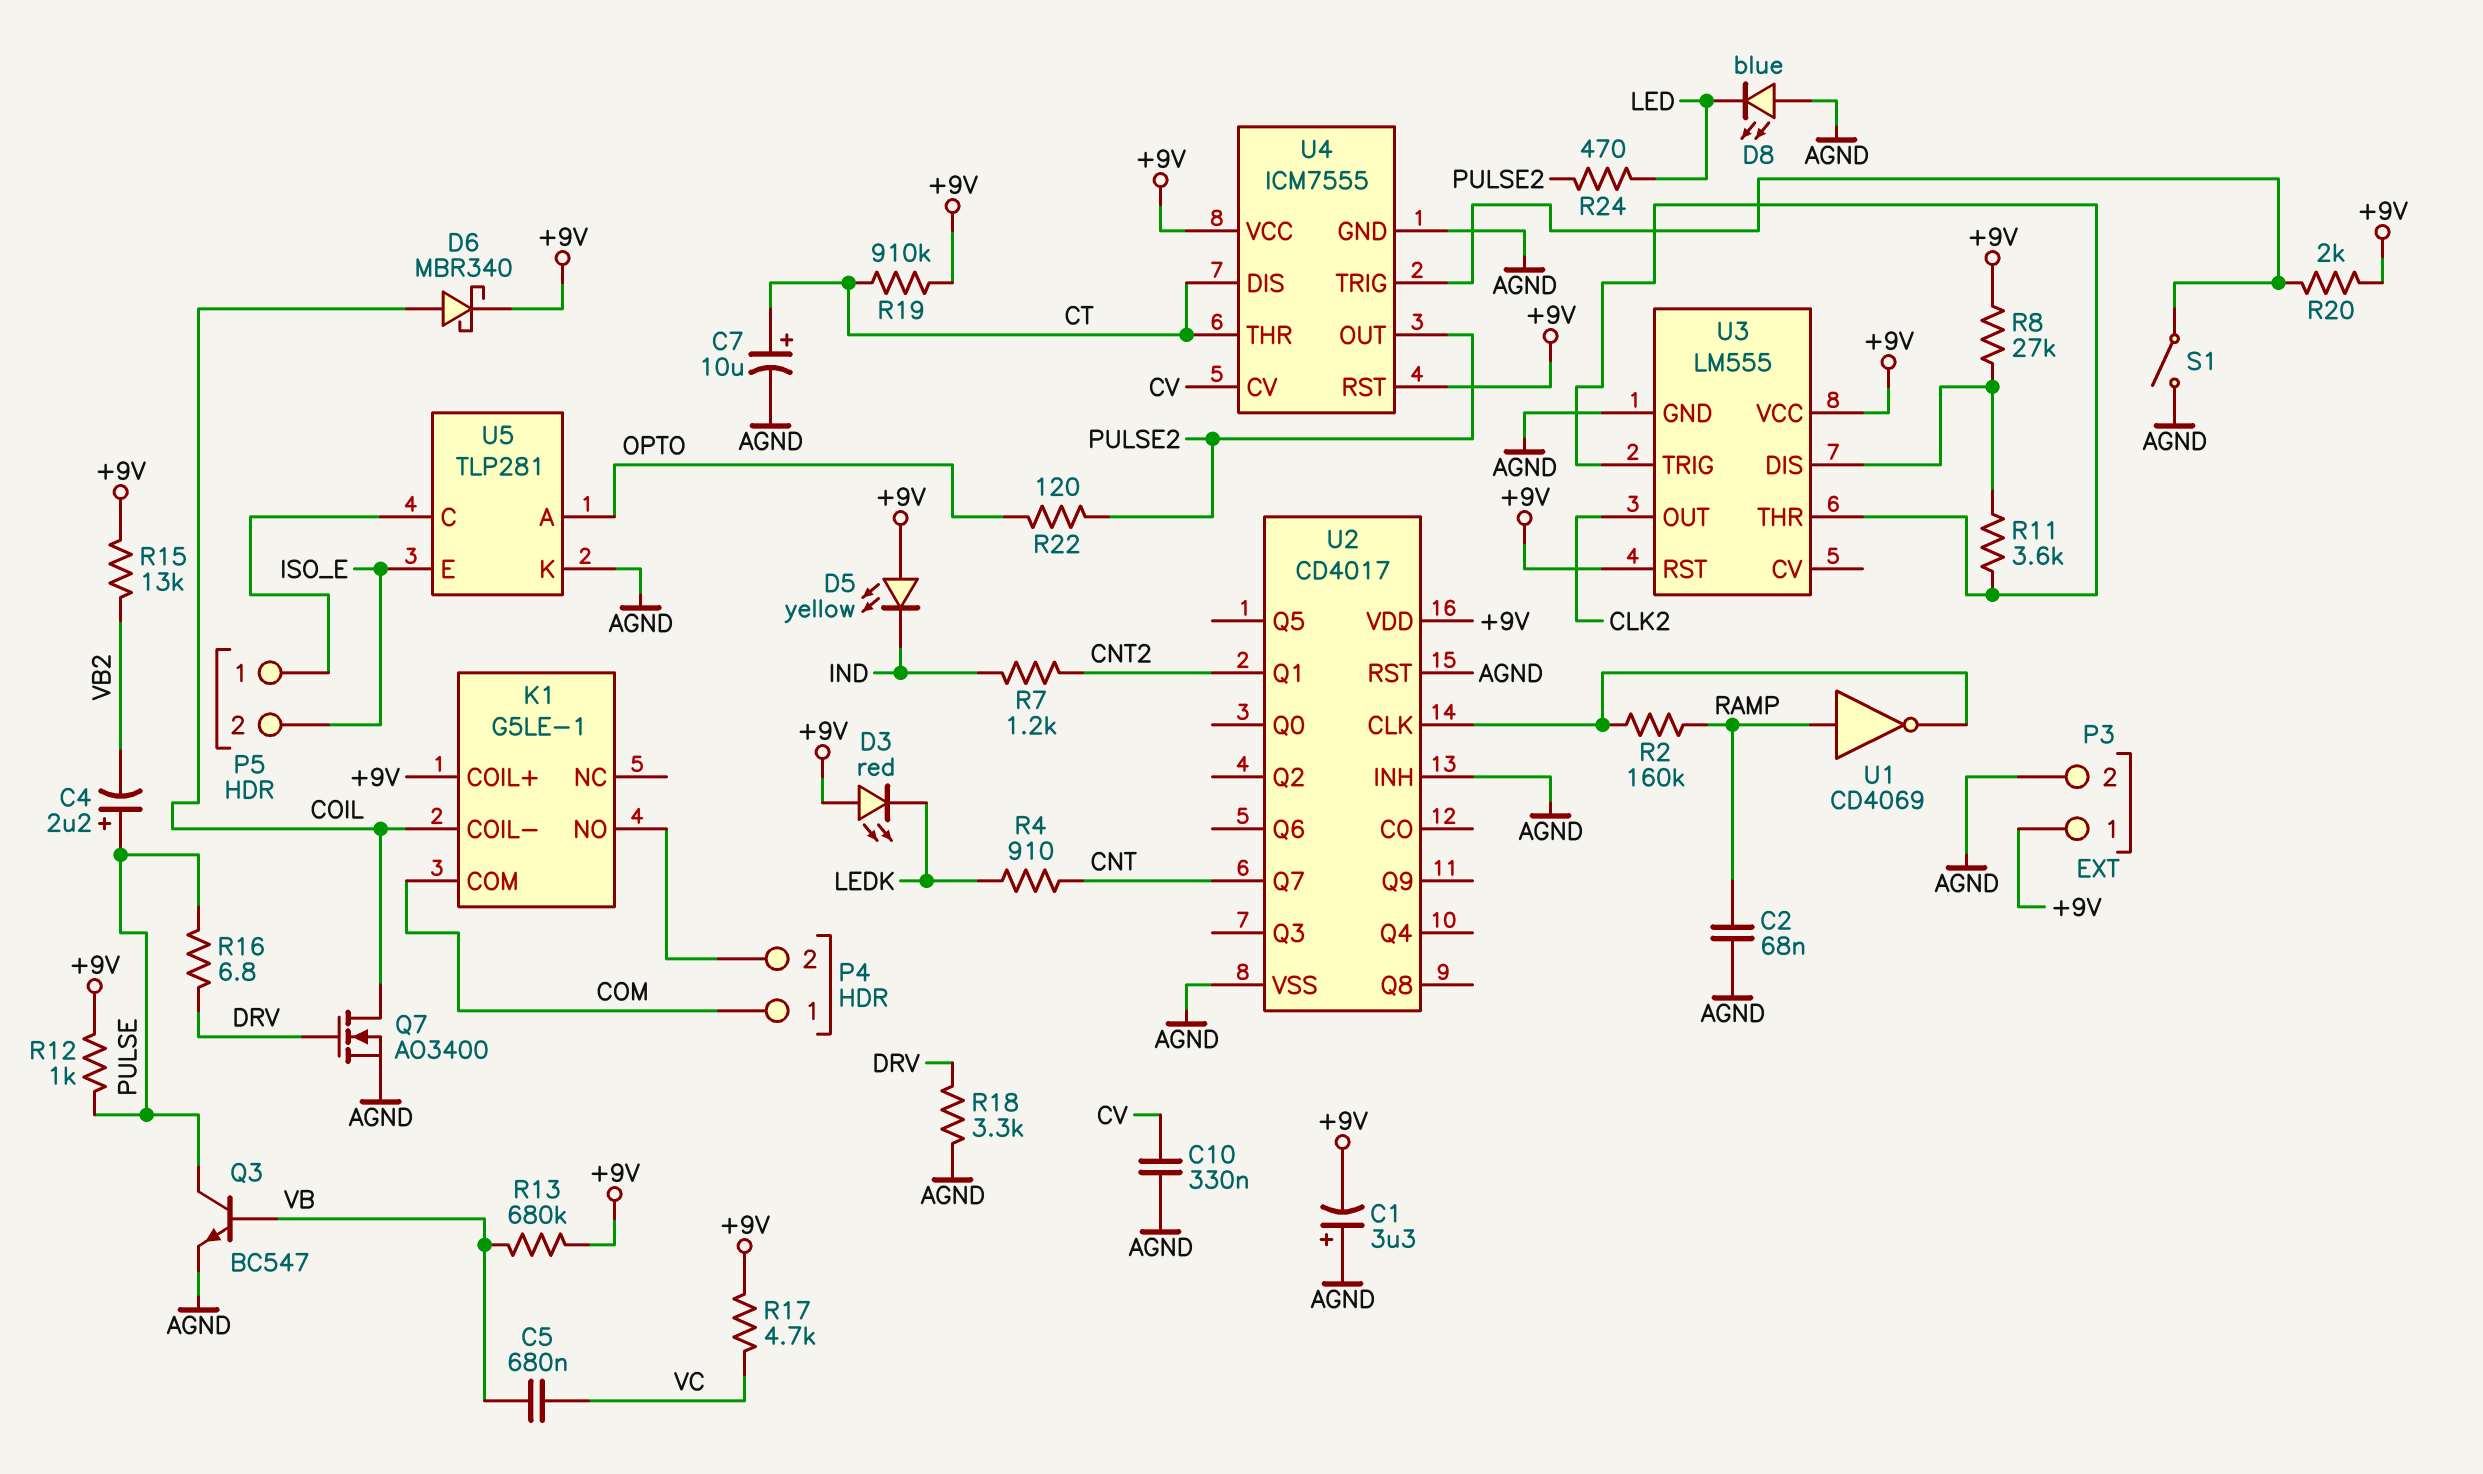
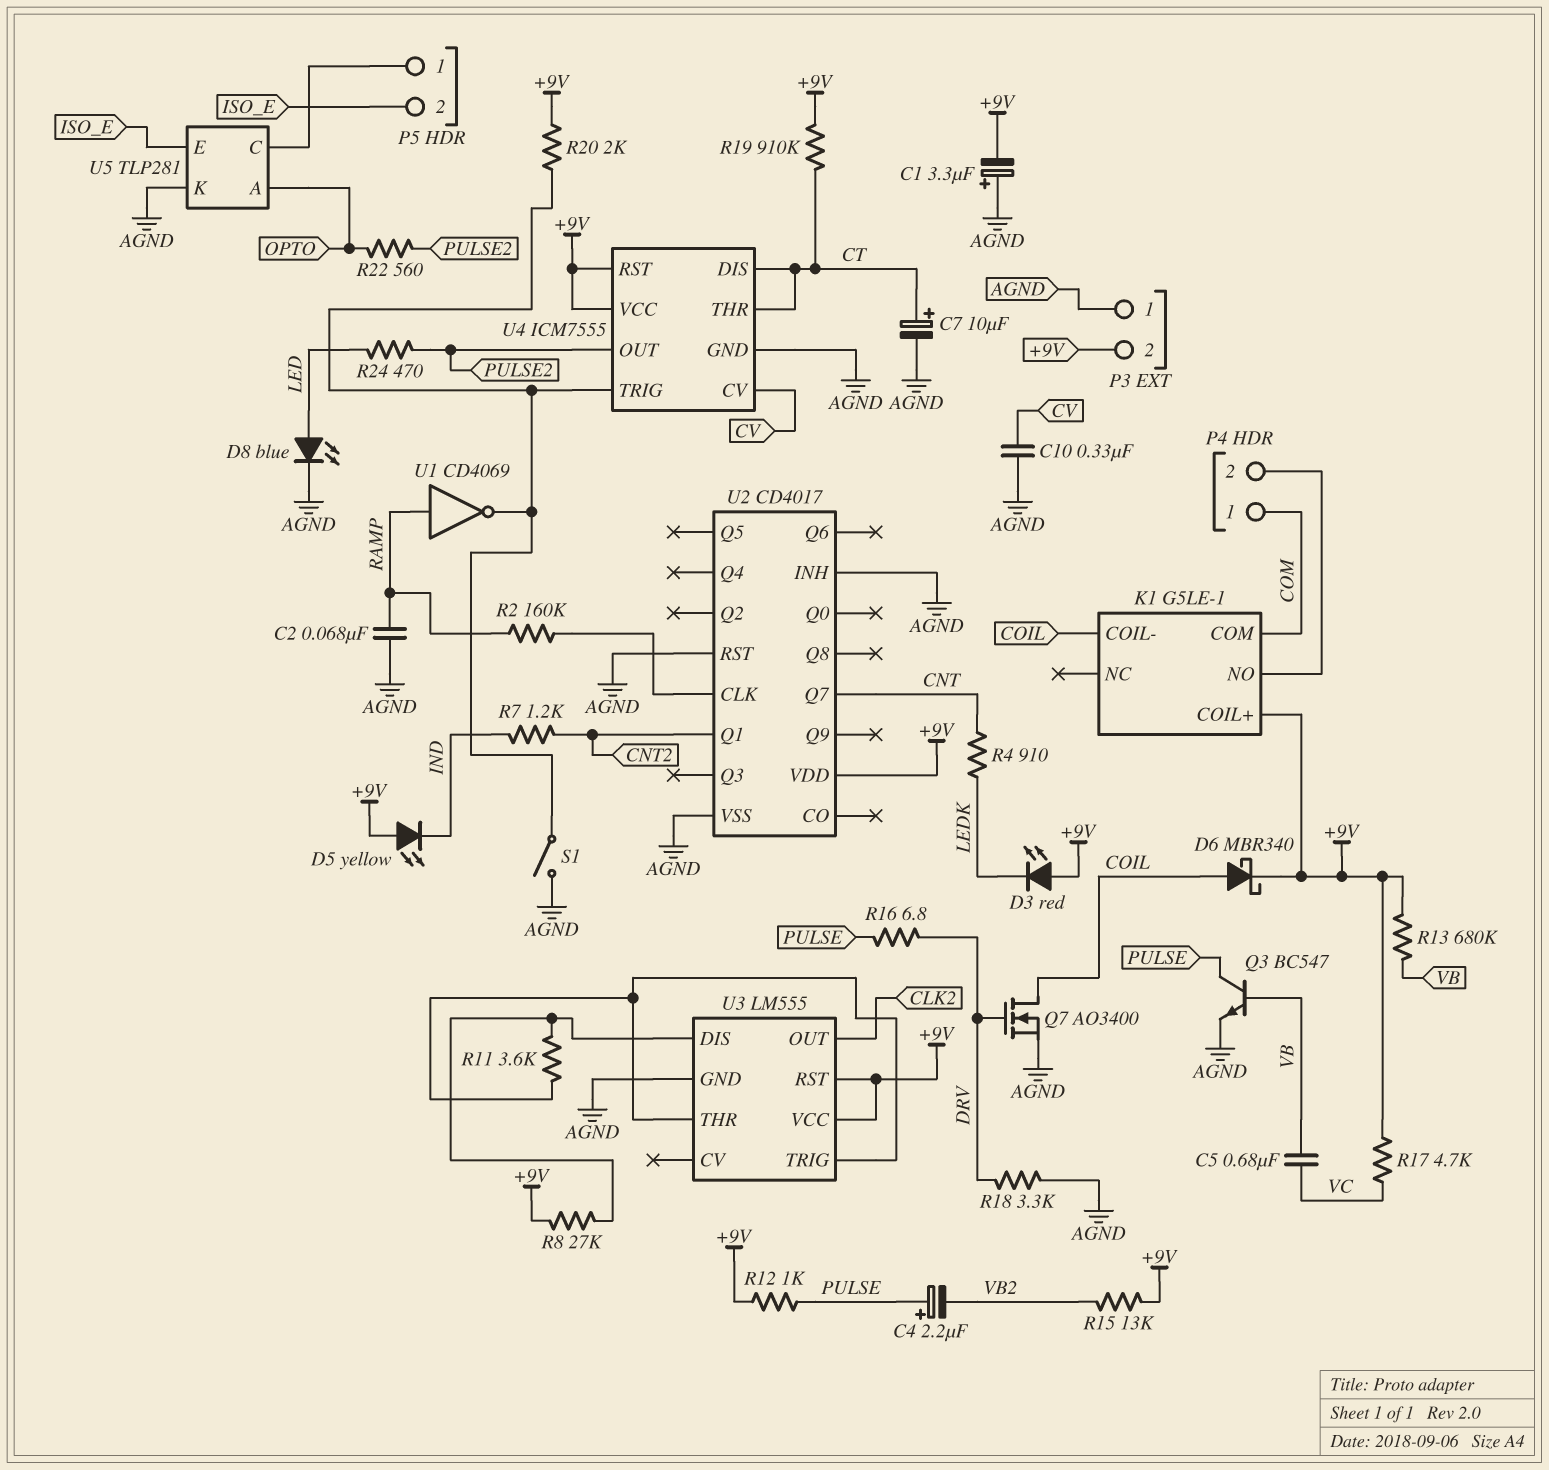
D8: LED blue (A AGND, K LED) -> LED blue (A LED, K AGND)
P3 pin 1: +9V -> AGND
P3 pin 2: AGND -> +9V
R22: 120 (OPTO, PULSE2) -> 560 (OPTO, PULSE2)
U1: NOT CD4069 (in RAMP, out U2/CLK) -> NOT CD4069 (in RAMP, out U4/TRIG)

